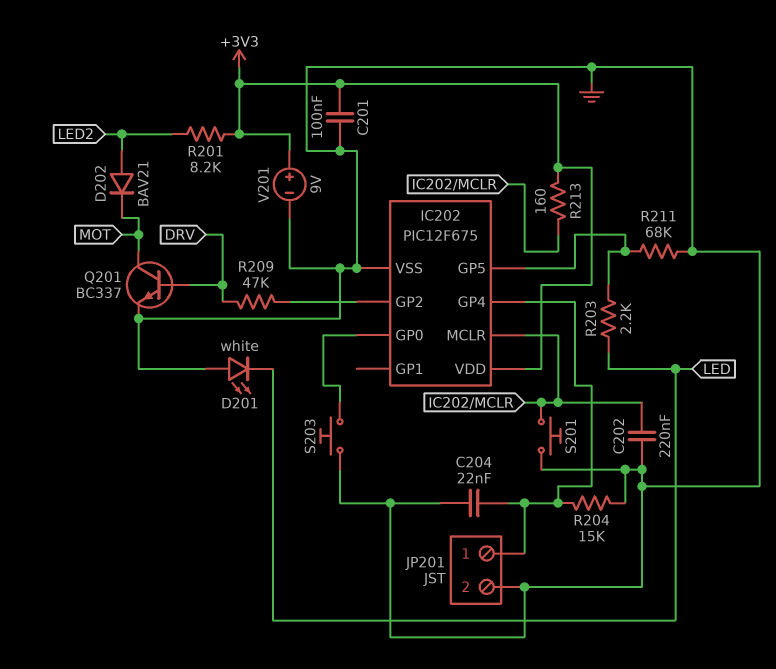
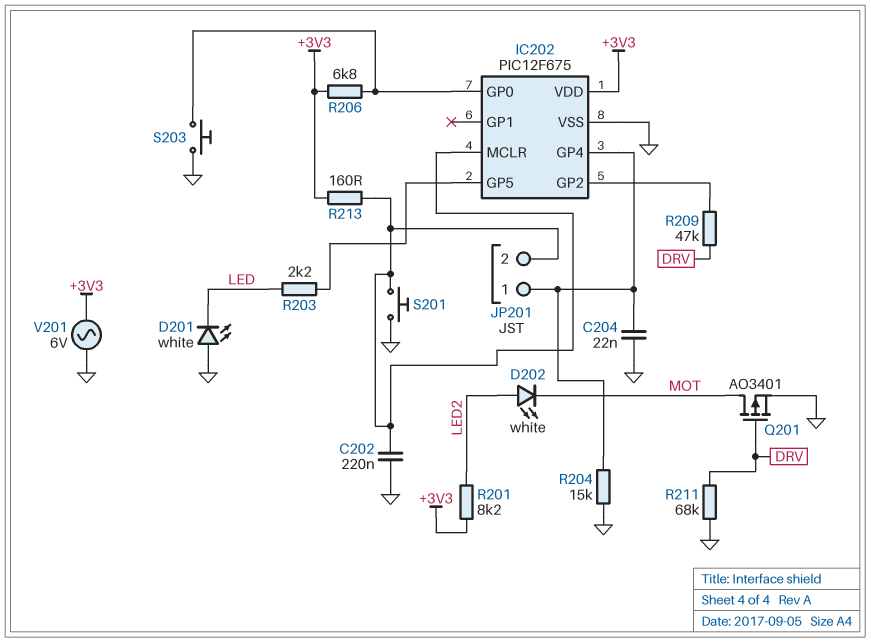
C201: 100nF (+3V3, GND) -> none
D202: diode BAV21 (A LED2, K MOT) -> LED white (A LED2, K MOT)
JP201 pin 2: GND -> IC202/MCLR
Q201: NPN BC337 (B DRV, C MOT, E GND) -> PMOS AO3401 (G DRV, D MOT, S GND)
R206: none -> 6.8k (+3V3, IC202/GP0)
R211: 68k (GND, IC202/GP5) -> 68k (DRV, GND)
V201: 9V (plus +3V3, minus GND) -> AC 6V (+3V3, GND)

